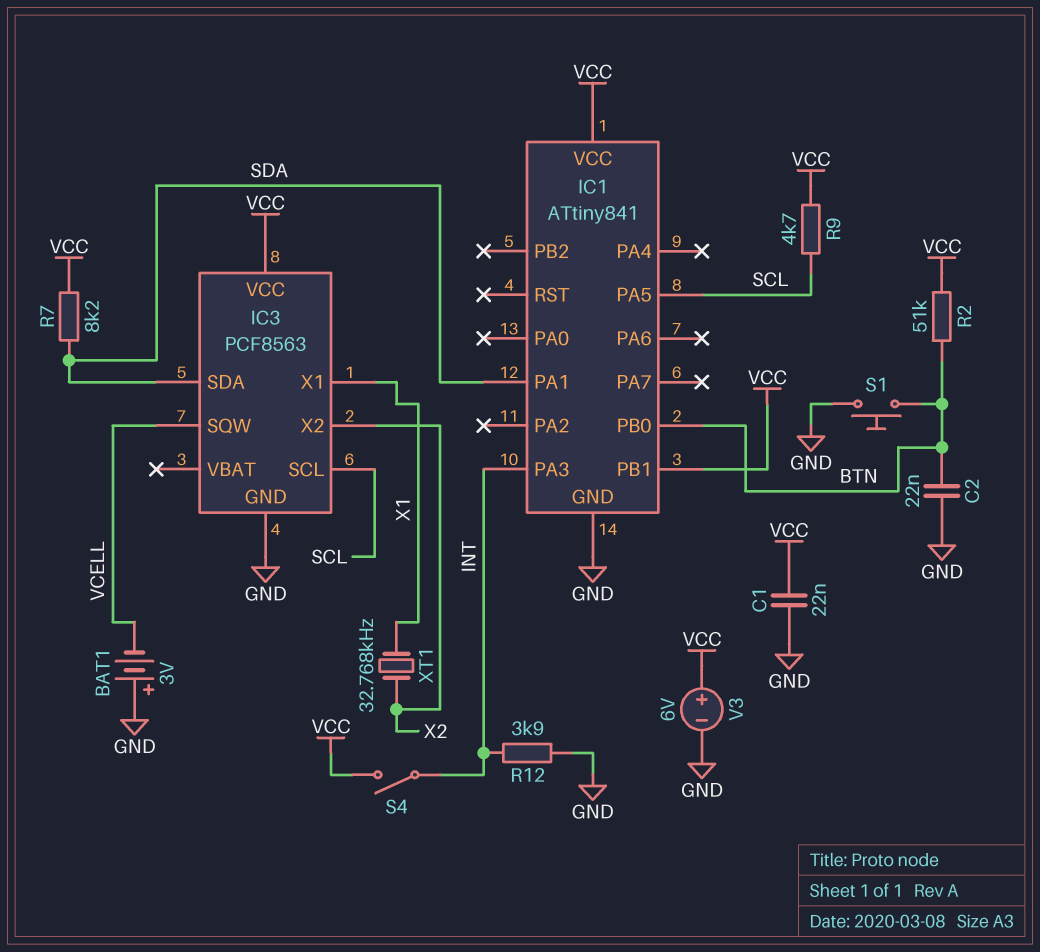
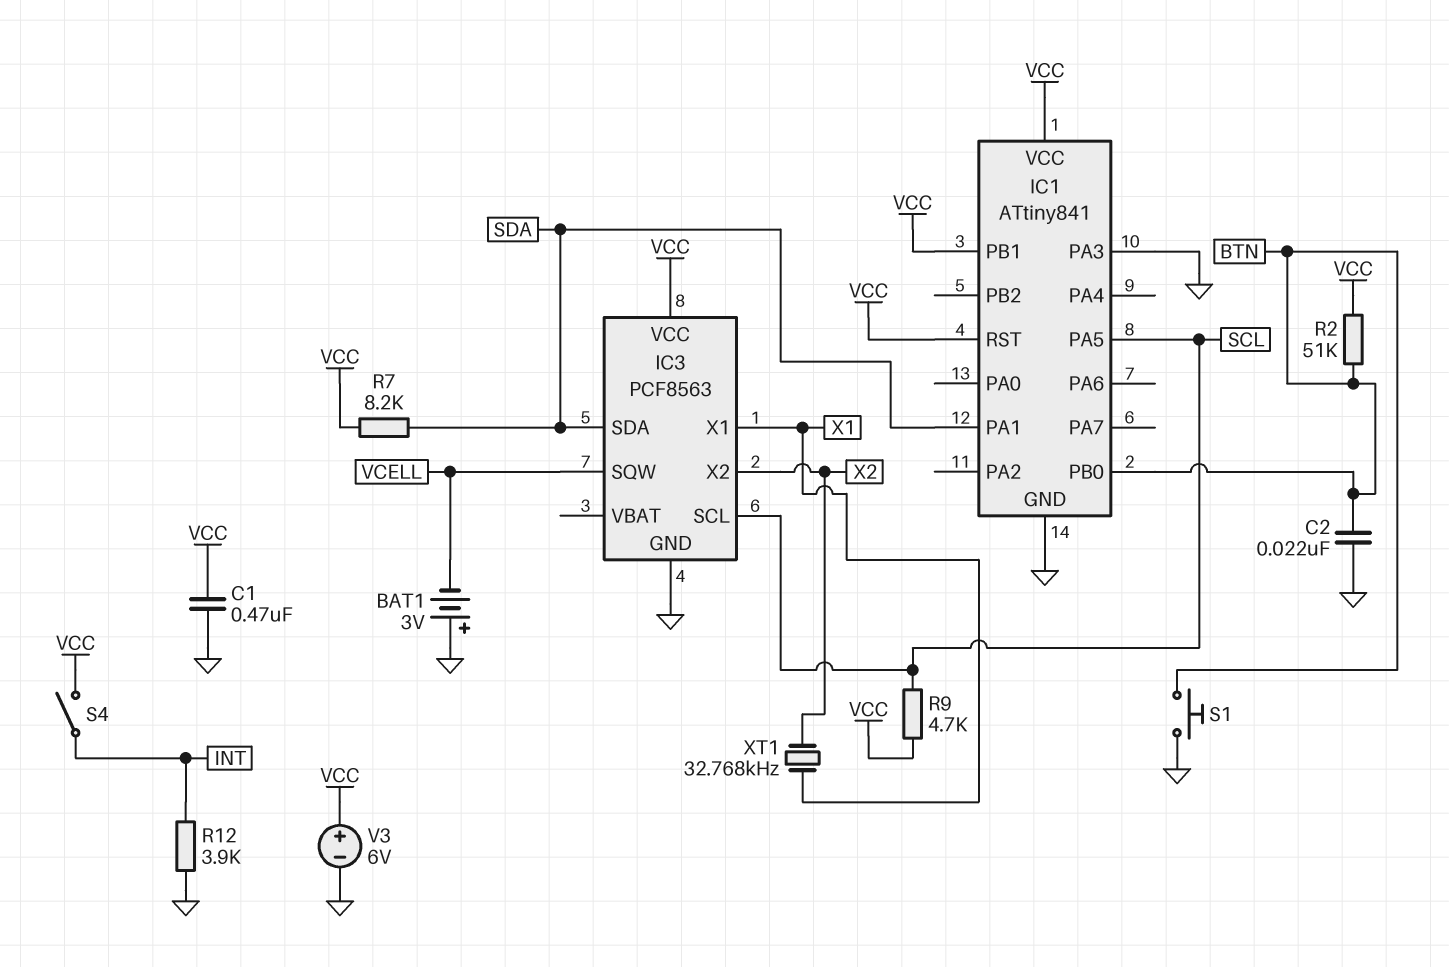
C1: 22nF (GND, VCC) -> 470nF (GND, VCC)
IC1 pin PA3: INT -> GND
IC1 pin RST: none -> VCC

